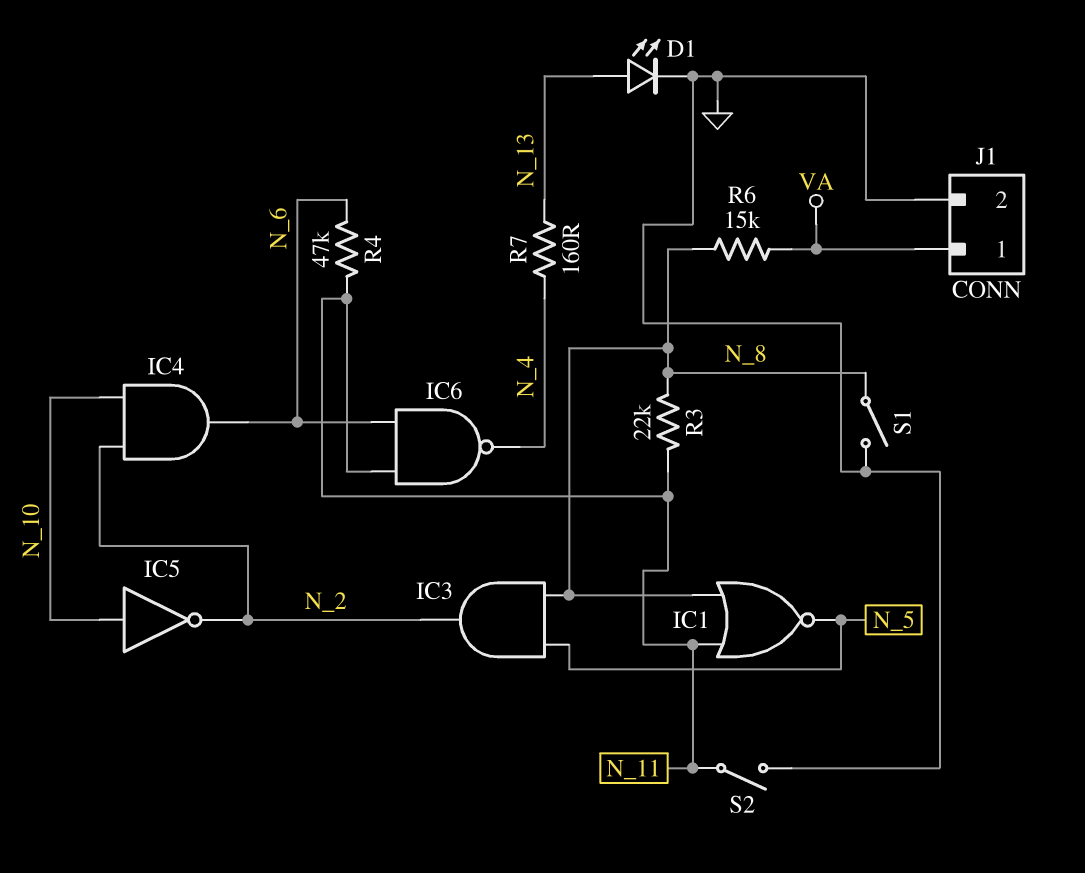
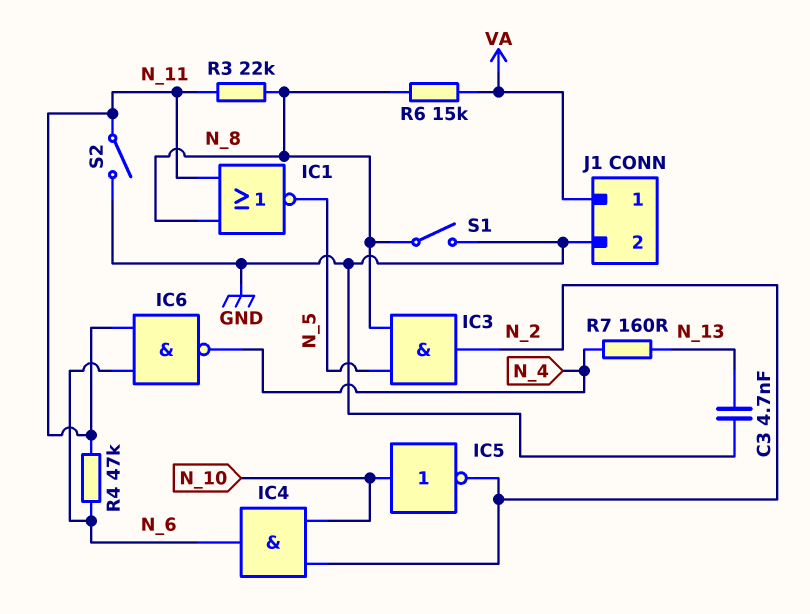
C3: none -> 4.7nF (GND, N_13)
D1: LED (A N_13, K GND) -> none

